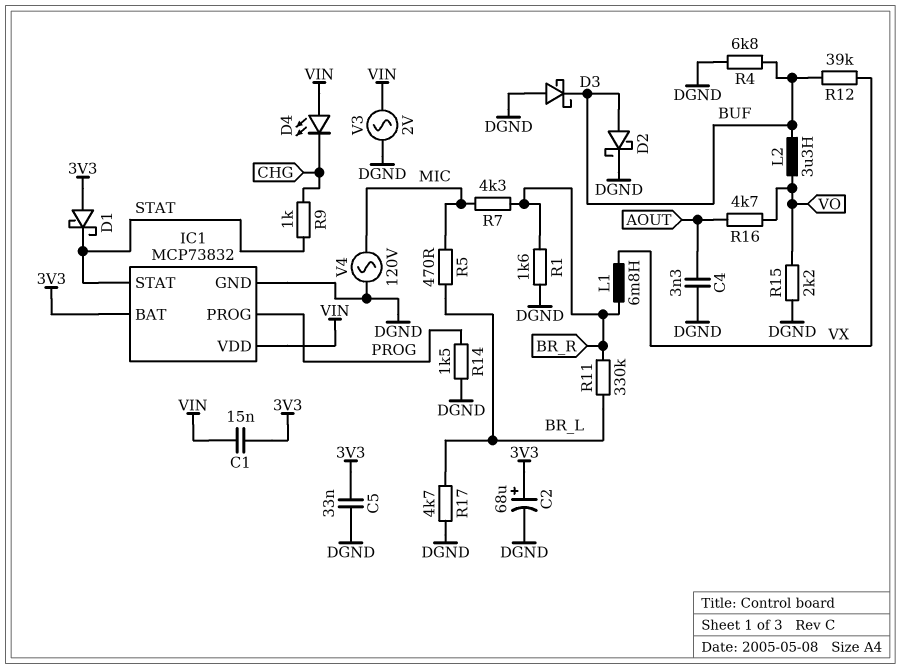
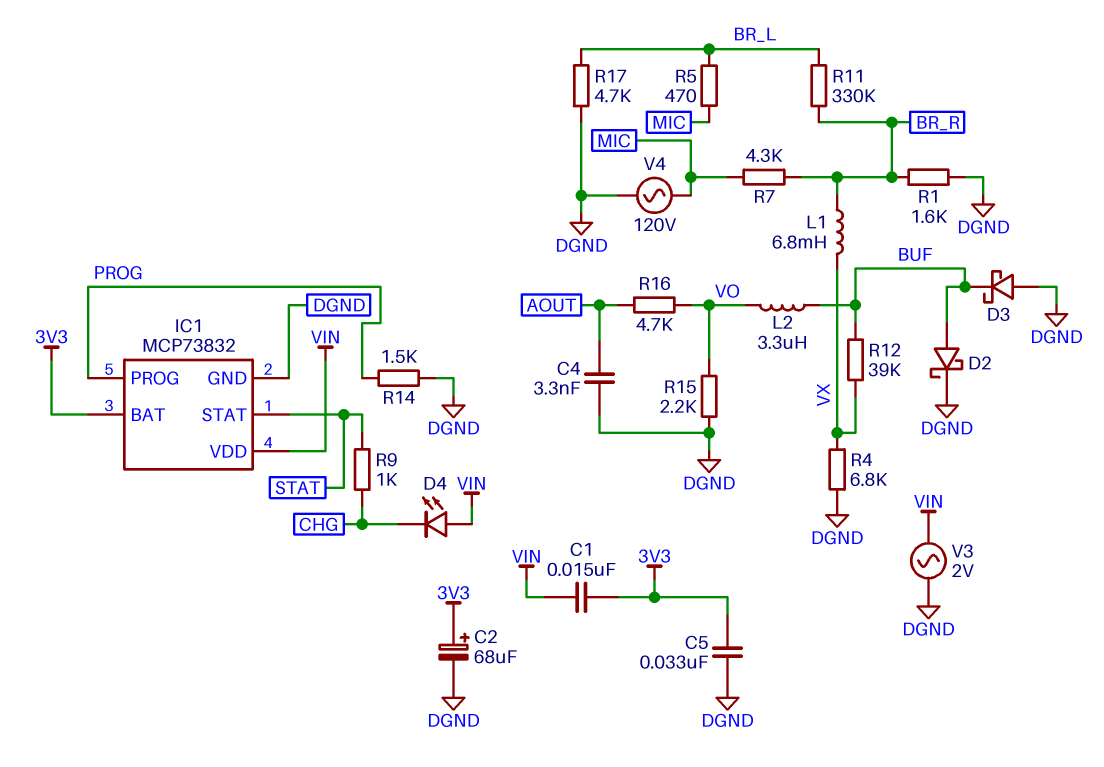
D1: schottky (A 3V3, K STAT) -> none
R4: 6.8k (BUF, DGND) -> 6.8k (DGND, VX)

